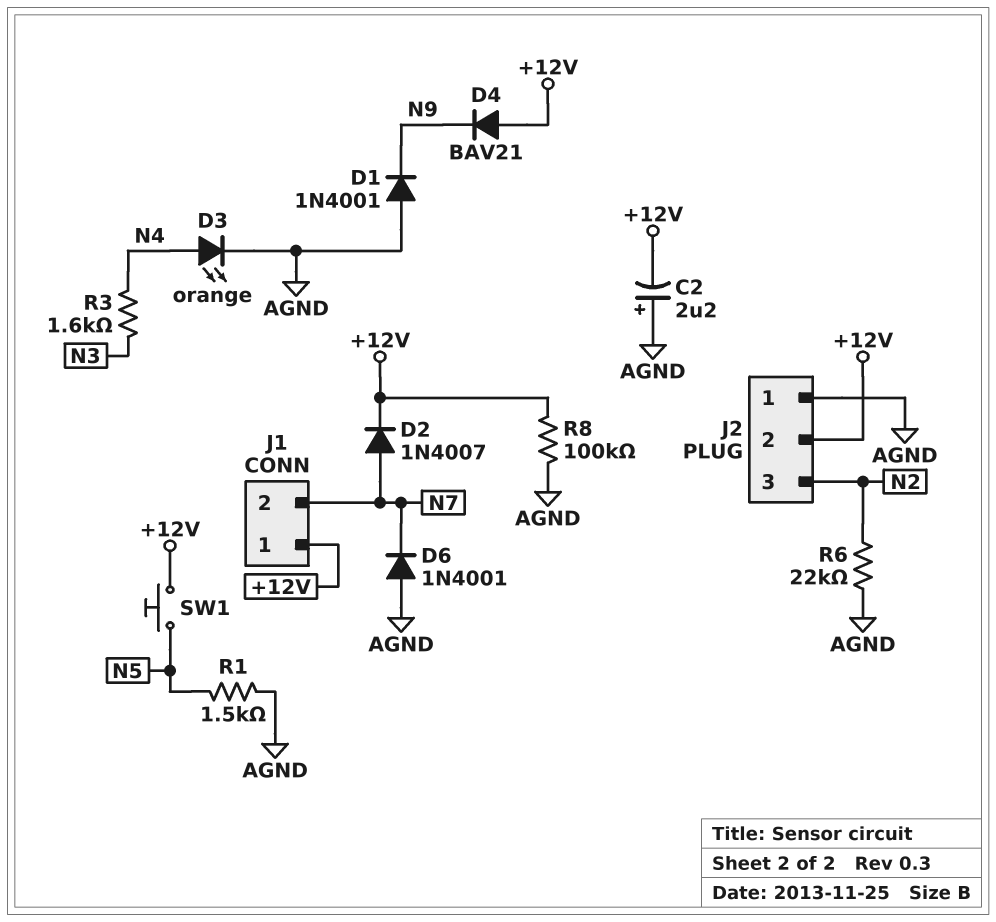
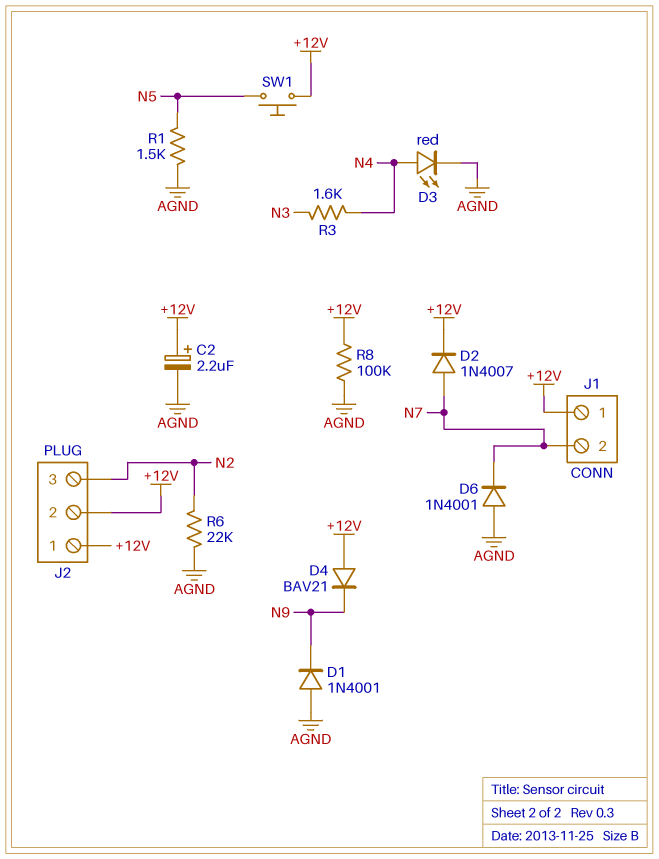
C2: 2.2uF (plus AGND, minus +12V) -> 2.2uF (plus +12V, minus AGND)
D3: LED orange (A N4, K AGND) -> LED red (A N4, K AGND)
J2 pin 1: AGND -> +12V

